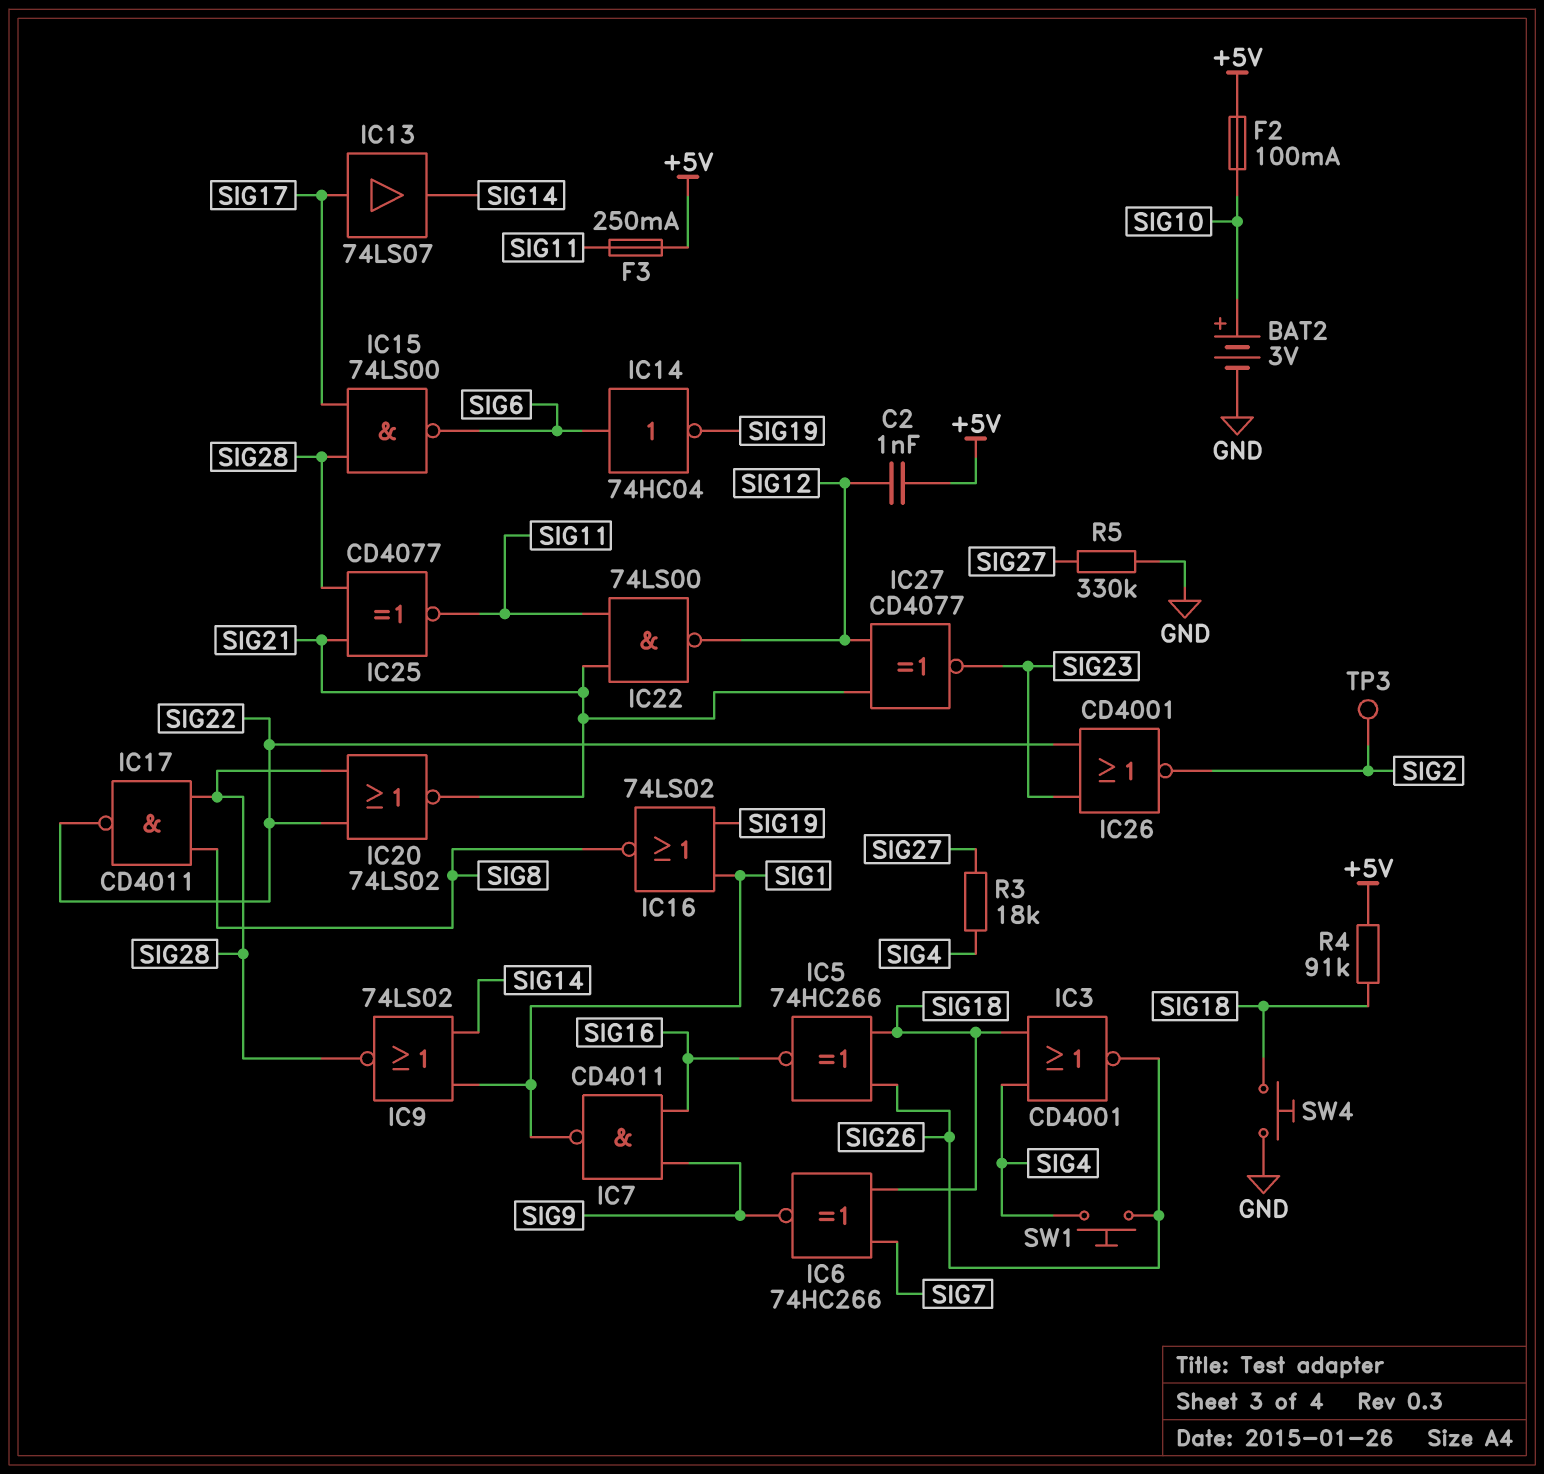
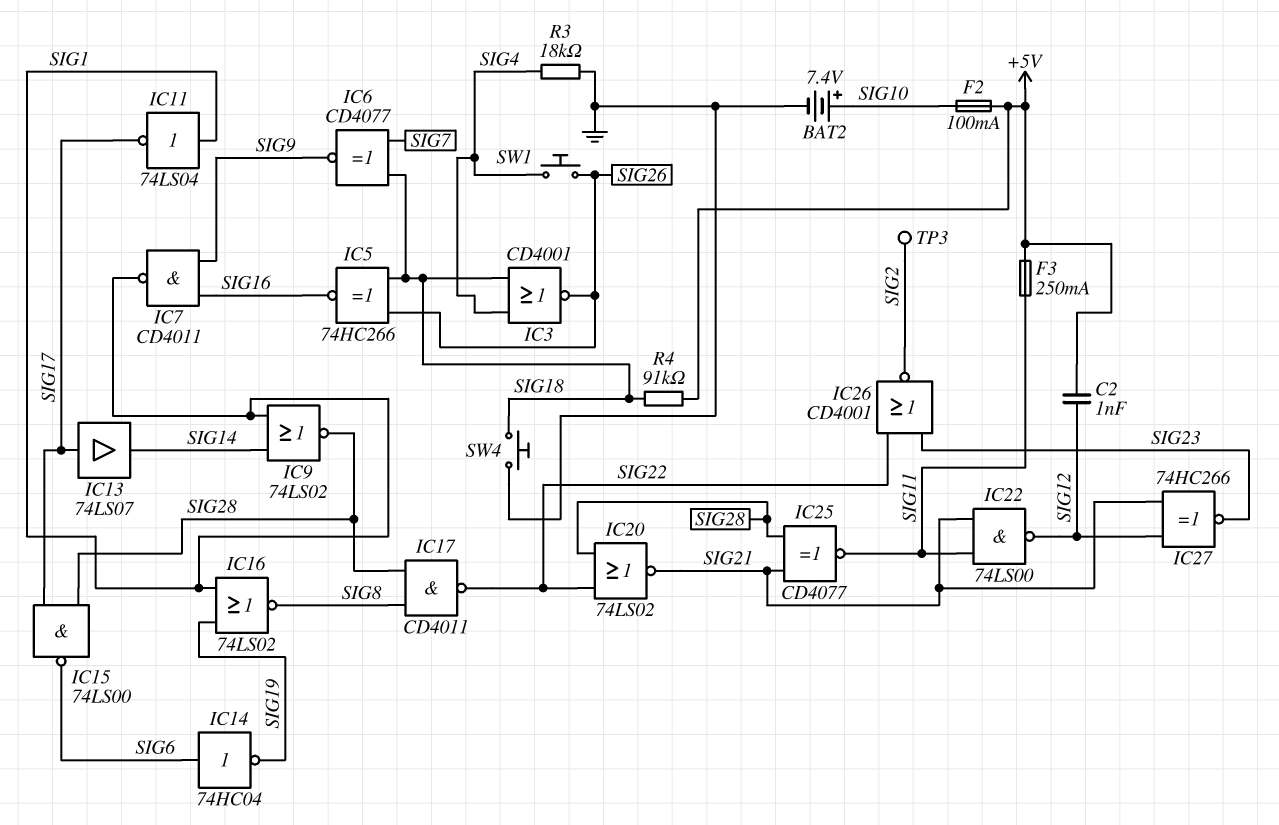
BAT2: 3V (plus SIG10, minus GND) -> 7.4V (plus SIG10, minus GND)
IC6: XNOR 74HC266 (in SIG7, in SIG18, out SIG9) -> XNOR CD4077 (in SIG7, in SIG18, out SIG9)
IC11: none -> NOT 74LS04 (in SIG1, out SIG17)
IC27: XNOR CD4077 (in SIG12, in SIG21, out SIG23) -> XNOR 74HC266 (in SIG12, in SIG21, out SIG23)
R3: 18k (SIG4, SIG27) -> 18k (GND, SIG4)
R5: 330k (GND, SIG27) -> none

